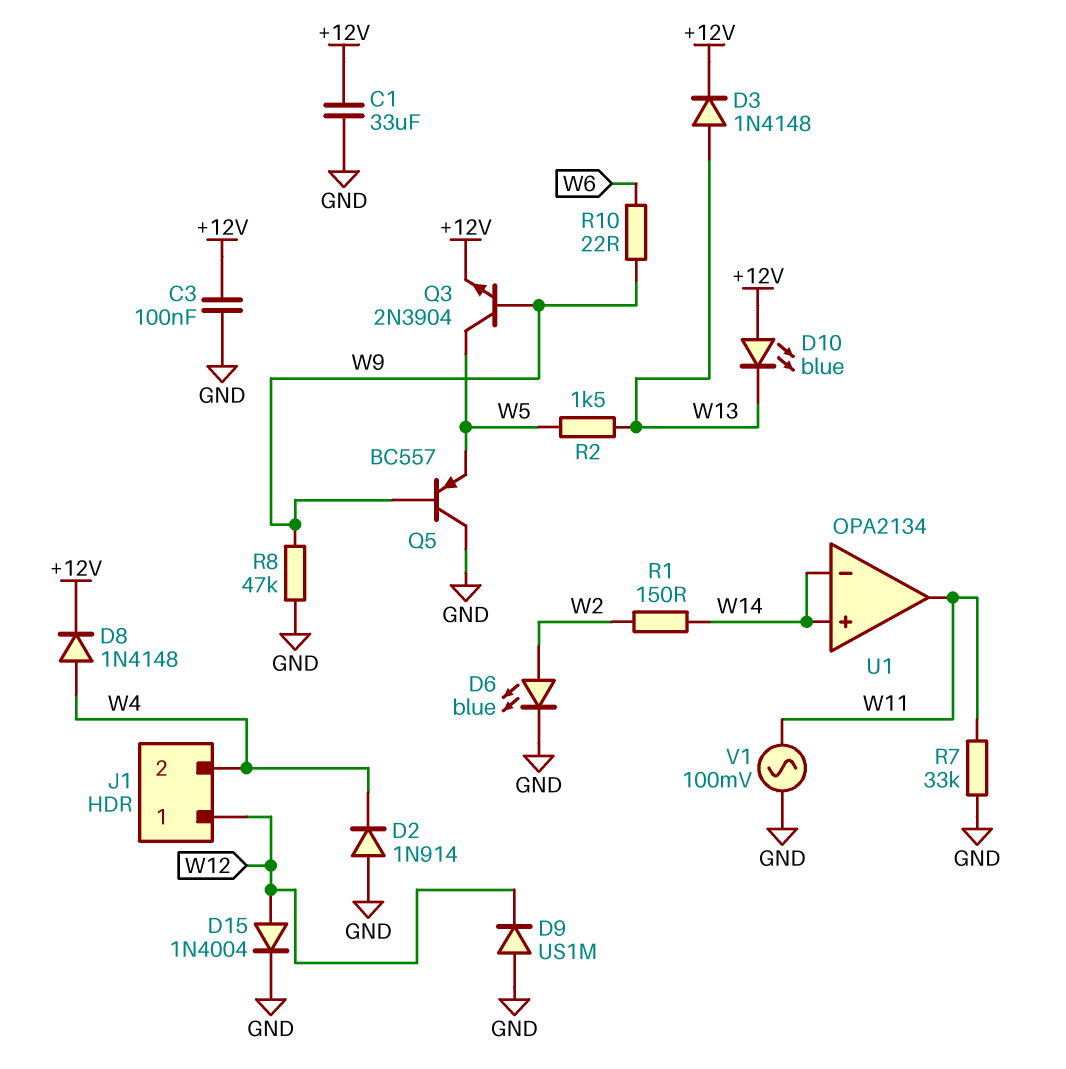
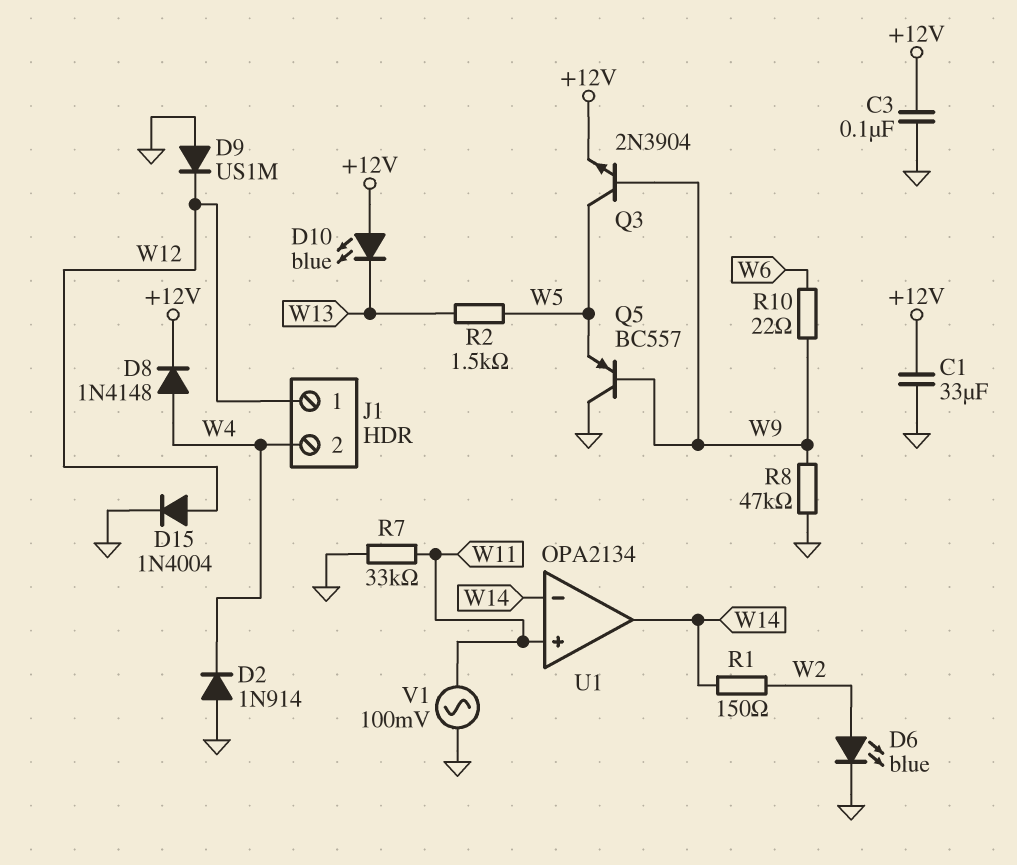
D3: diode 1N4148 (A W13, K +12V) -> none
U1 pin in+: W14 -> W11
U1 pin out: W11 -> W14

